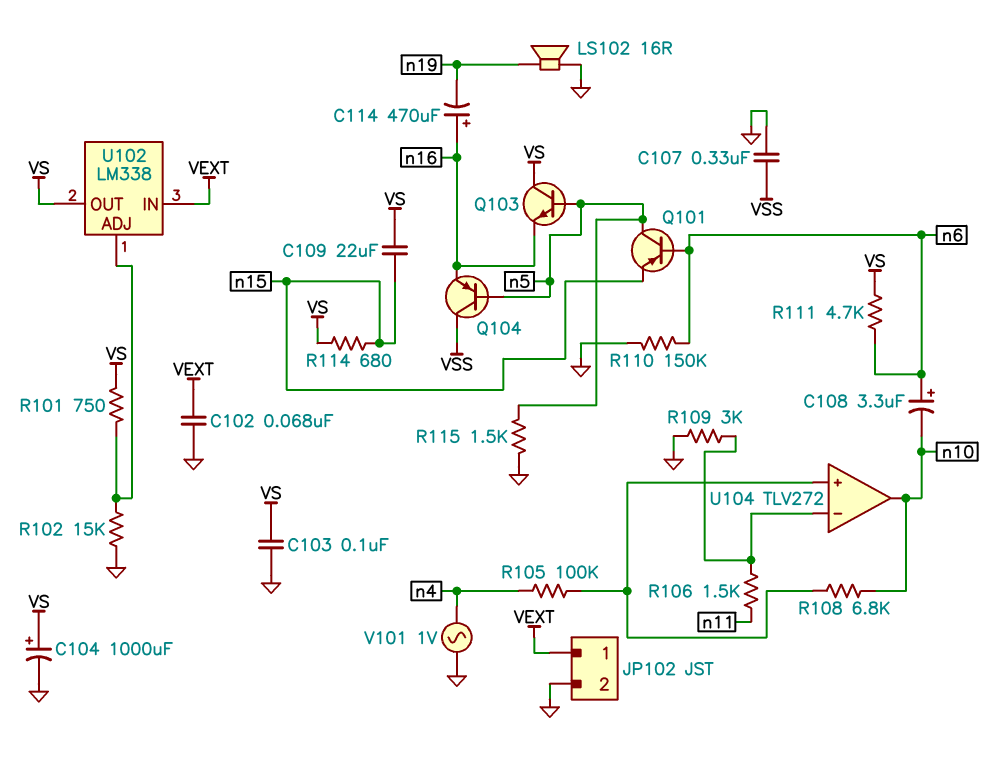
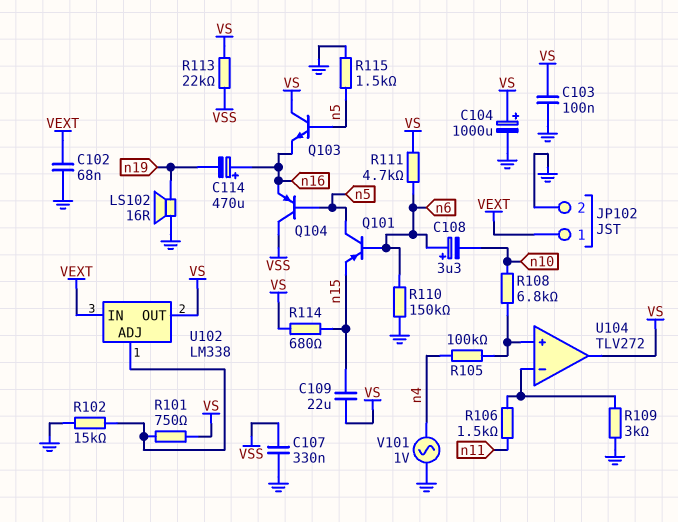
R113: none -> 22k (VS, VSS)
U104 pin out: n10 -> VS

